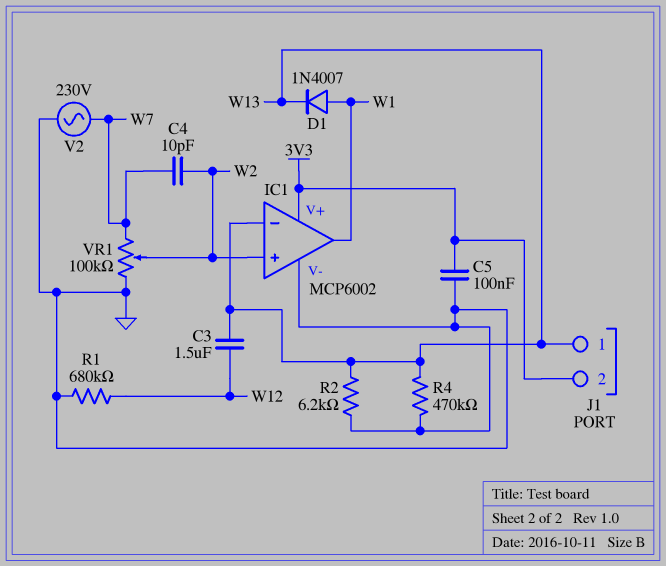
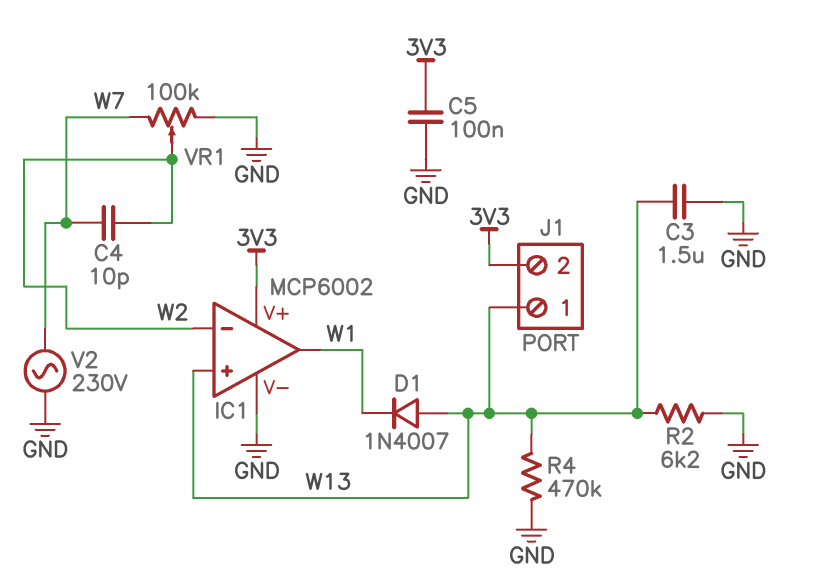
C3: 1.5uF (W12, W13) -> 1.5uF (GND, W13)
D1: diode 1N4007 (A W1, K W13) -> diode 1N4007 (A W13, K W1)
IC1 pin in+: W2 -> W13
IC1 pin in-: W13 -> W2
R1: 680k (GND, W12) -> none

